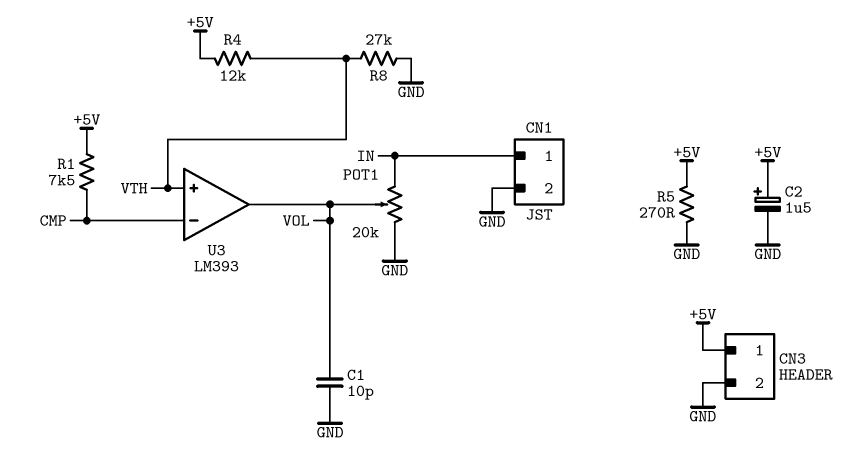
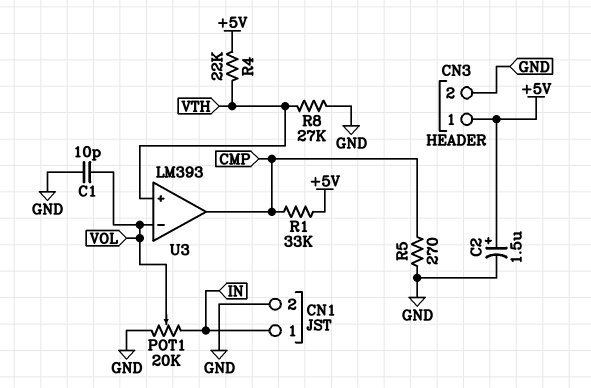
R1: 7.5k (+5V, CMP) -> 33k (+5V, CMP)
R4: 12k (+5V, VTH) -> 22k (+5V, VTH)
R5: 270 (+5V, GND) -> 270 (CMP, GND)
U3 pin in-: CMP -> VOL
U3 pin out: VOL -> CMP

